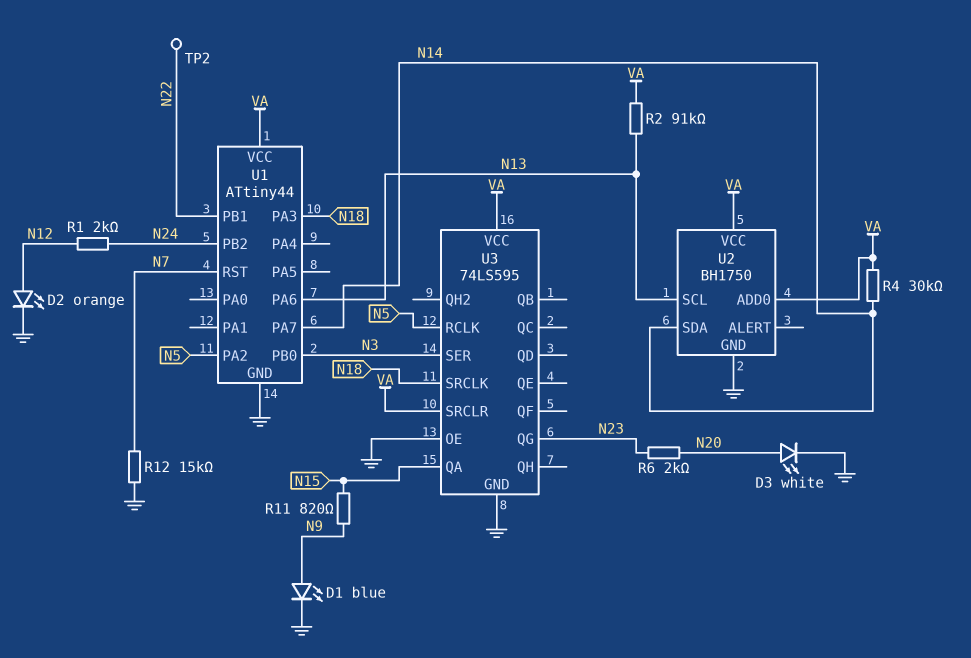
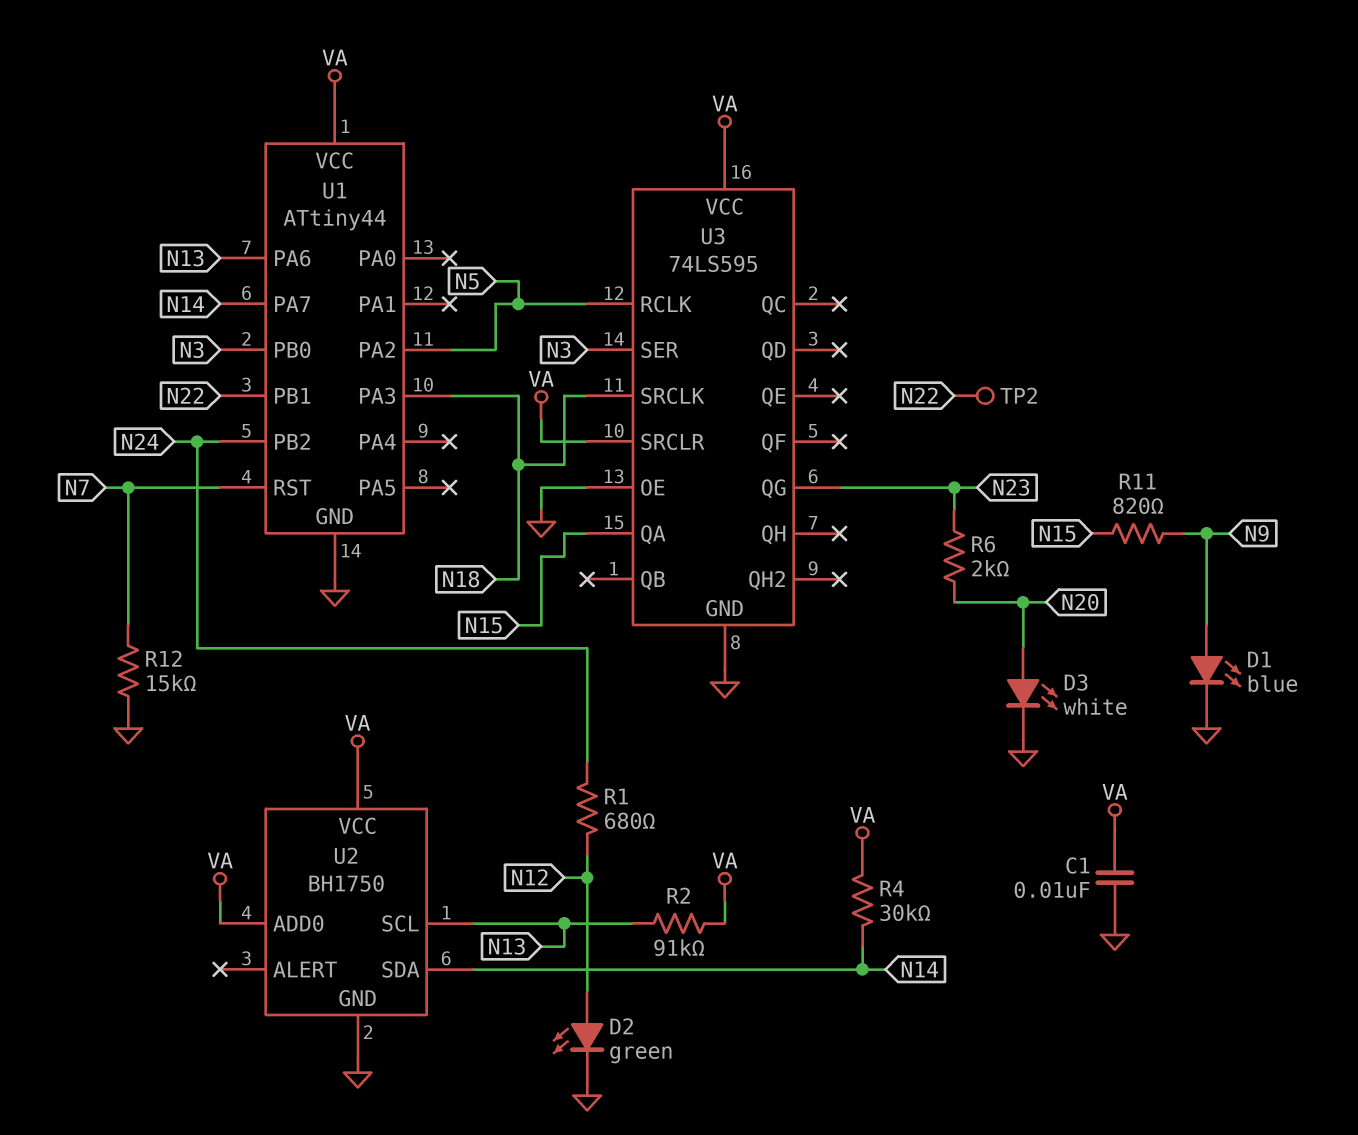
C1: none -> 10nF (GND, VA)
D2: LED orange (A N12, K GND) -> LED green (A N12, K GND)
R1: 2k (N12, N24) -> 680 (N12, N24)

